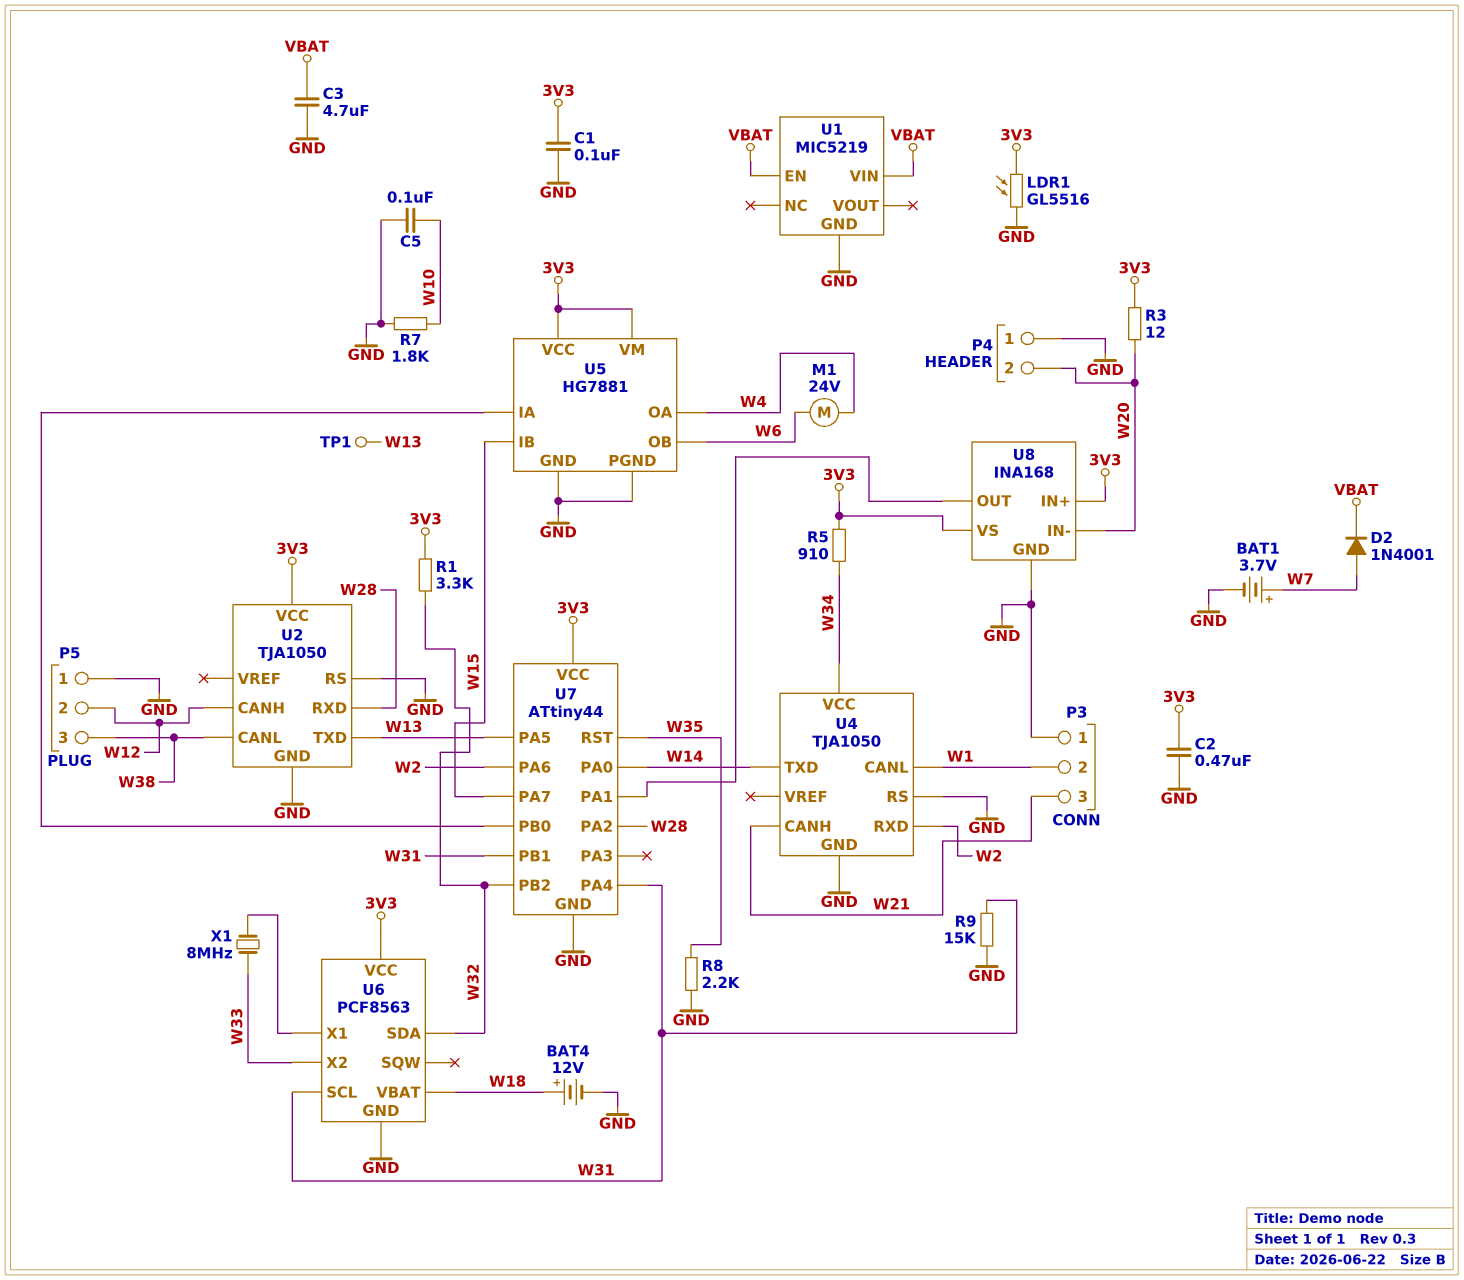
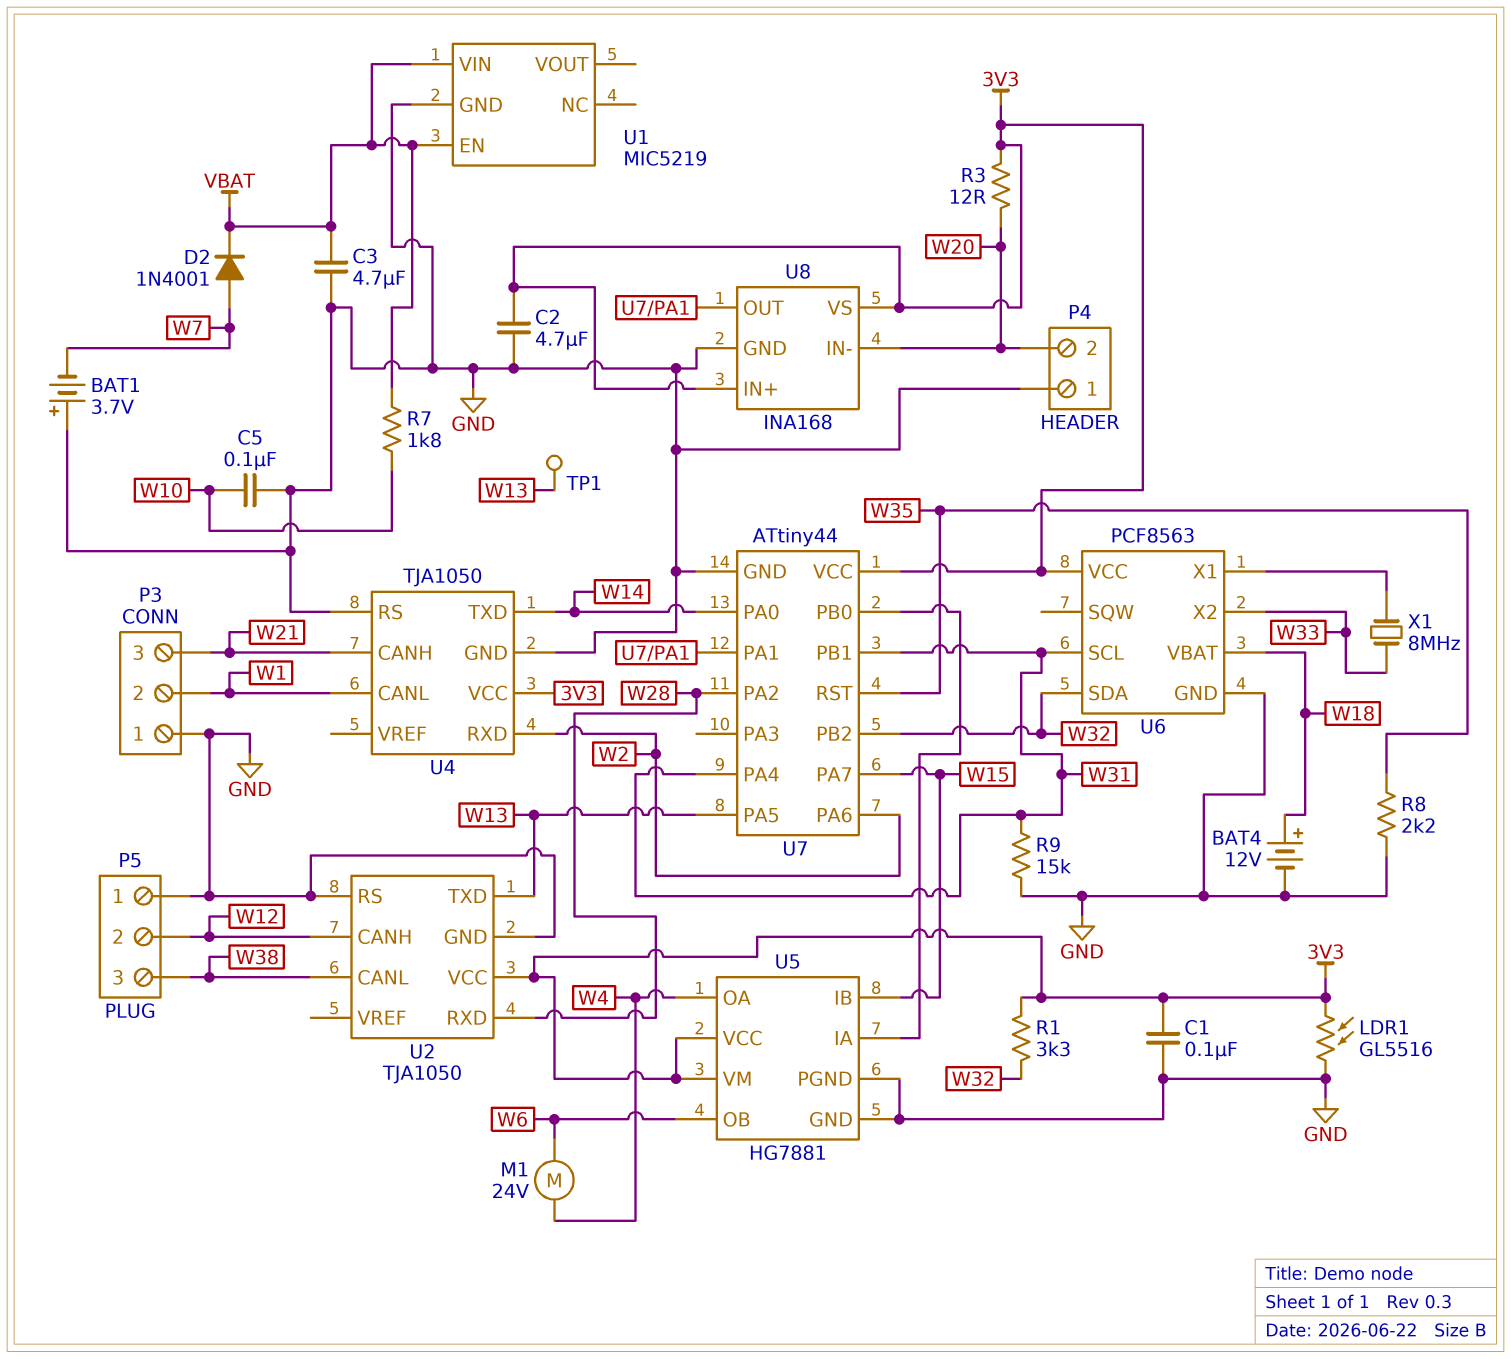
BAT1: 3.7V (plus W7, minus GND) -> 3.7V (plus GND, minus W7)
C2: 470nF (3V3, GND) -> 4.7uF (3V3, GND)
R5: 910 (3V3, W34) -> none
R7: 1.8k (GND, W10) -> 1.8k (VBAT, W10)
U4 pin VCC: W34 -> 3V3

